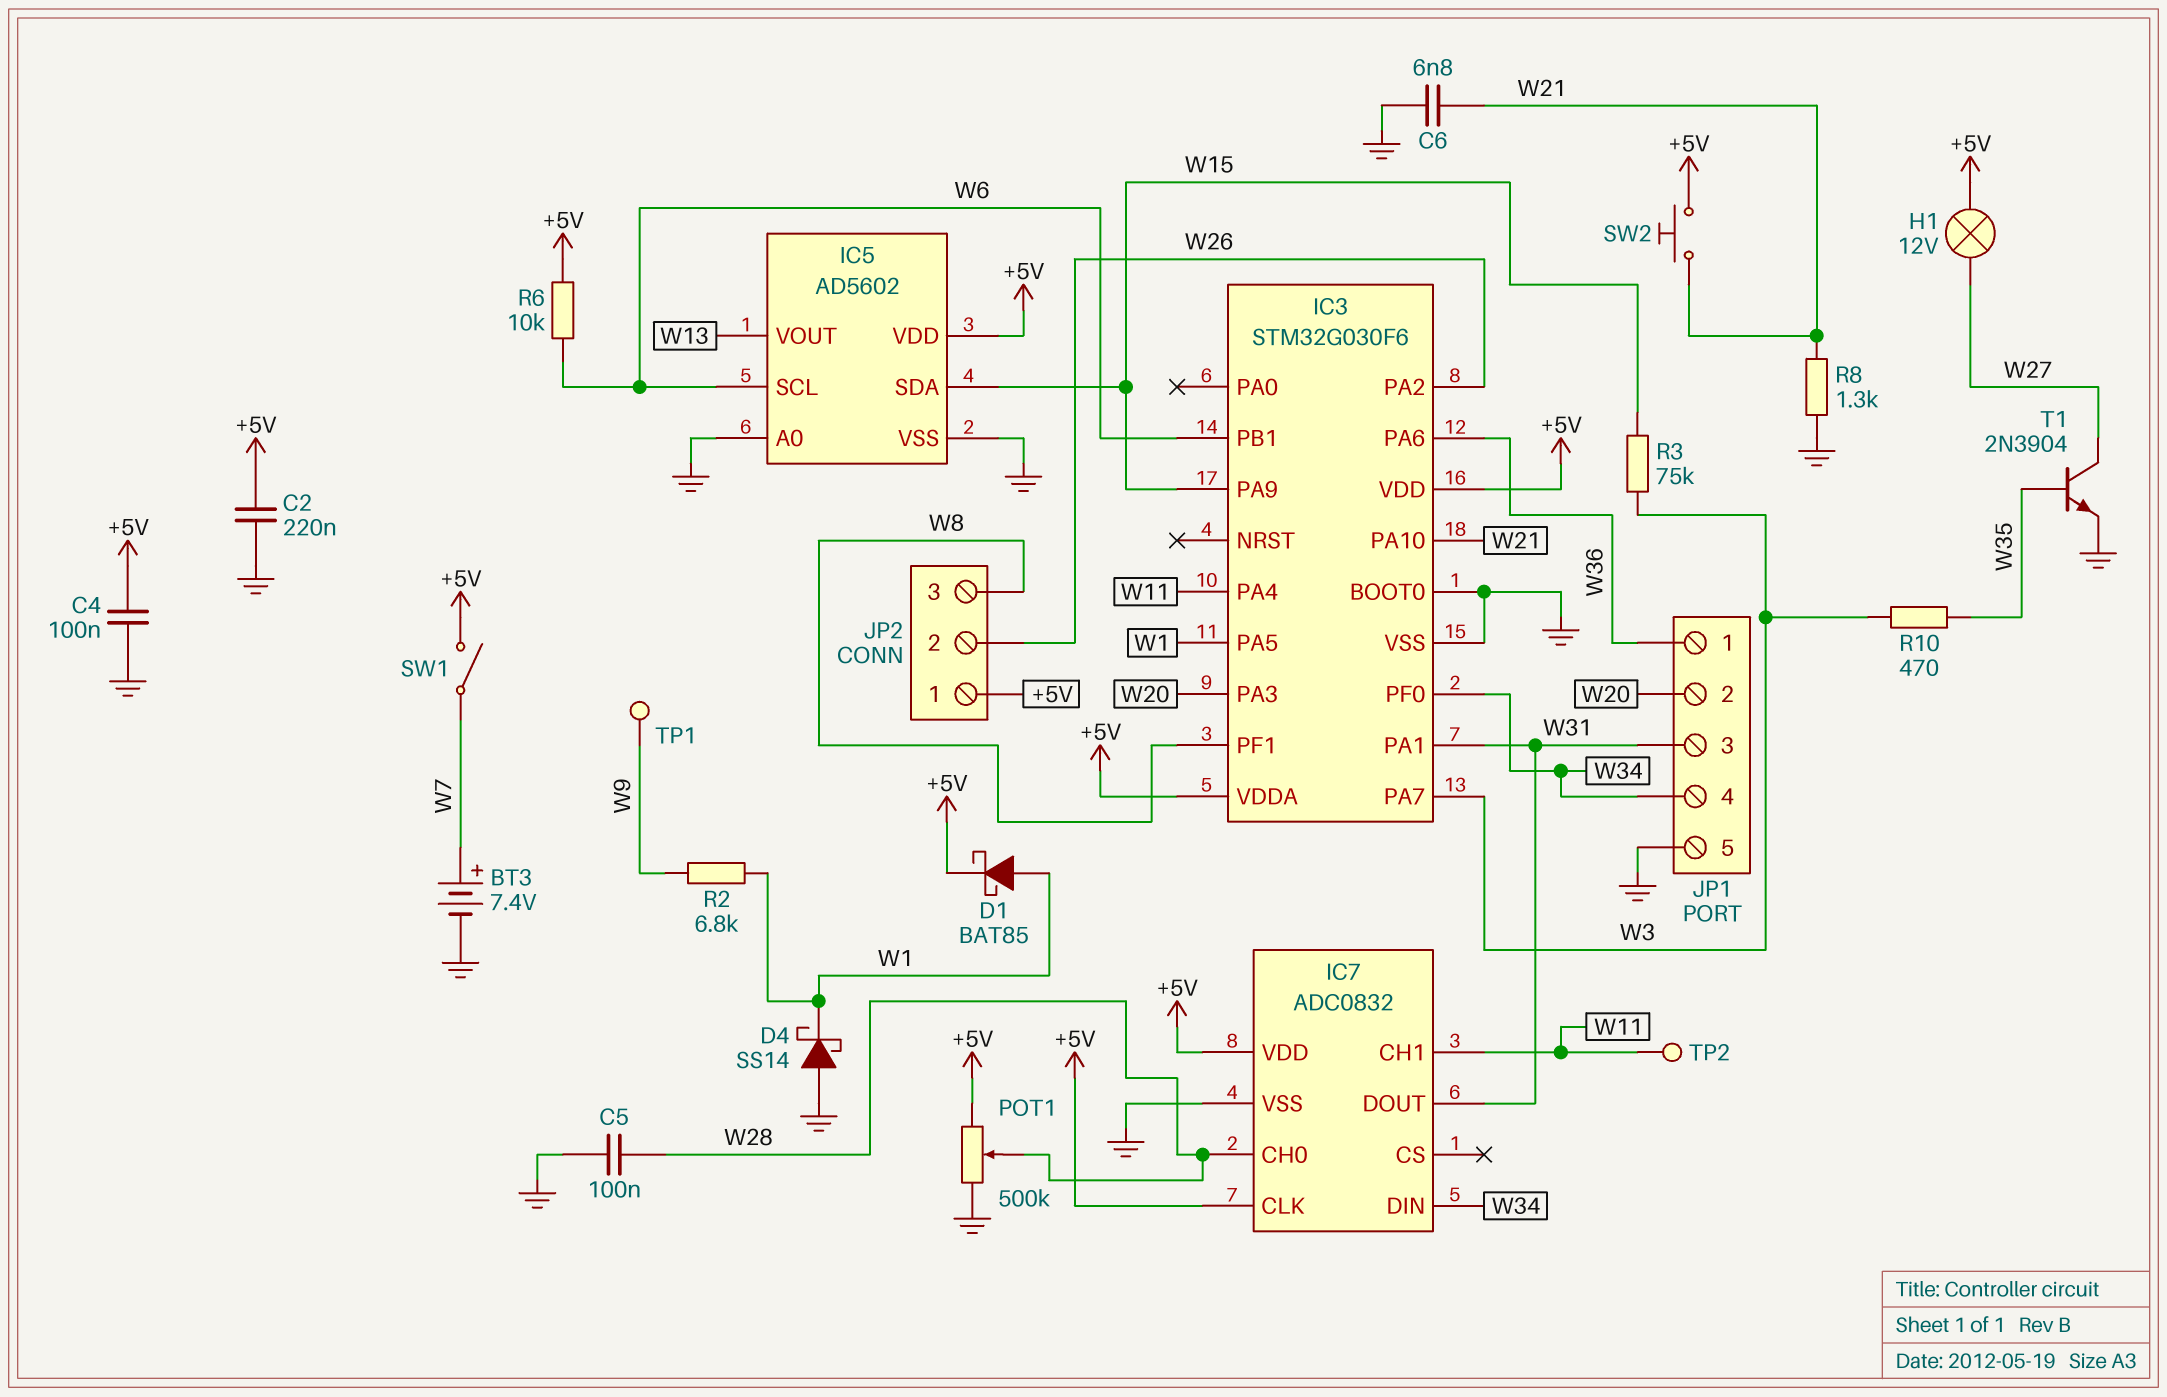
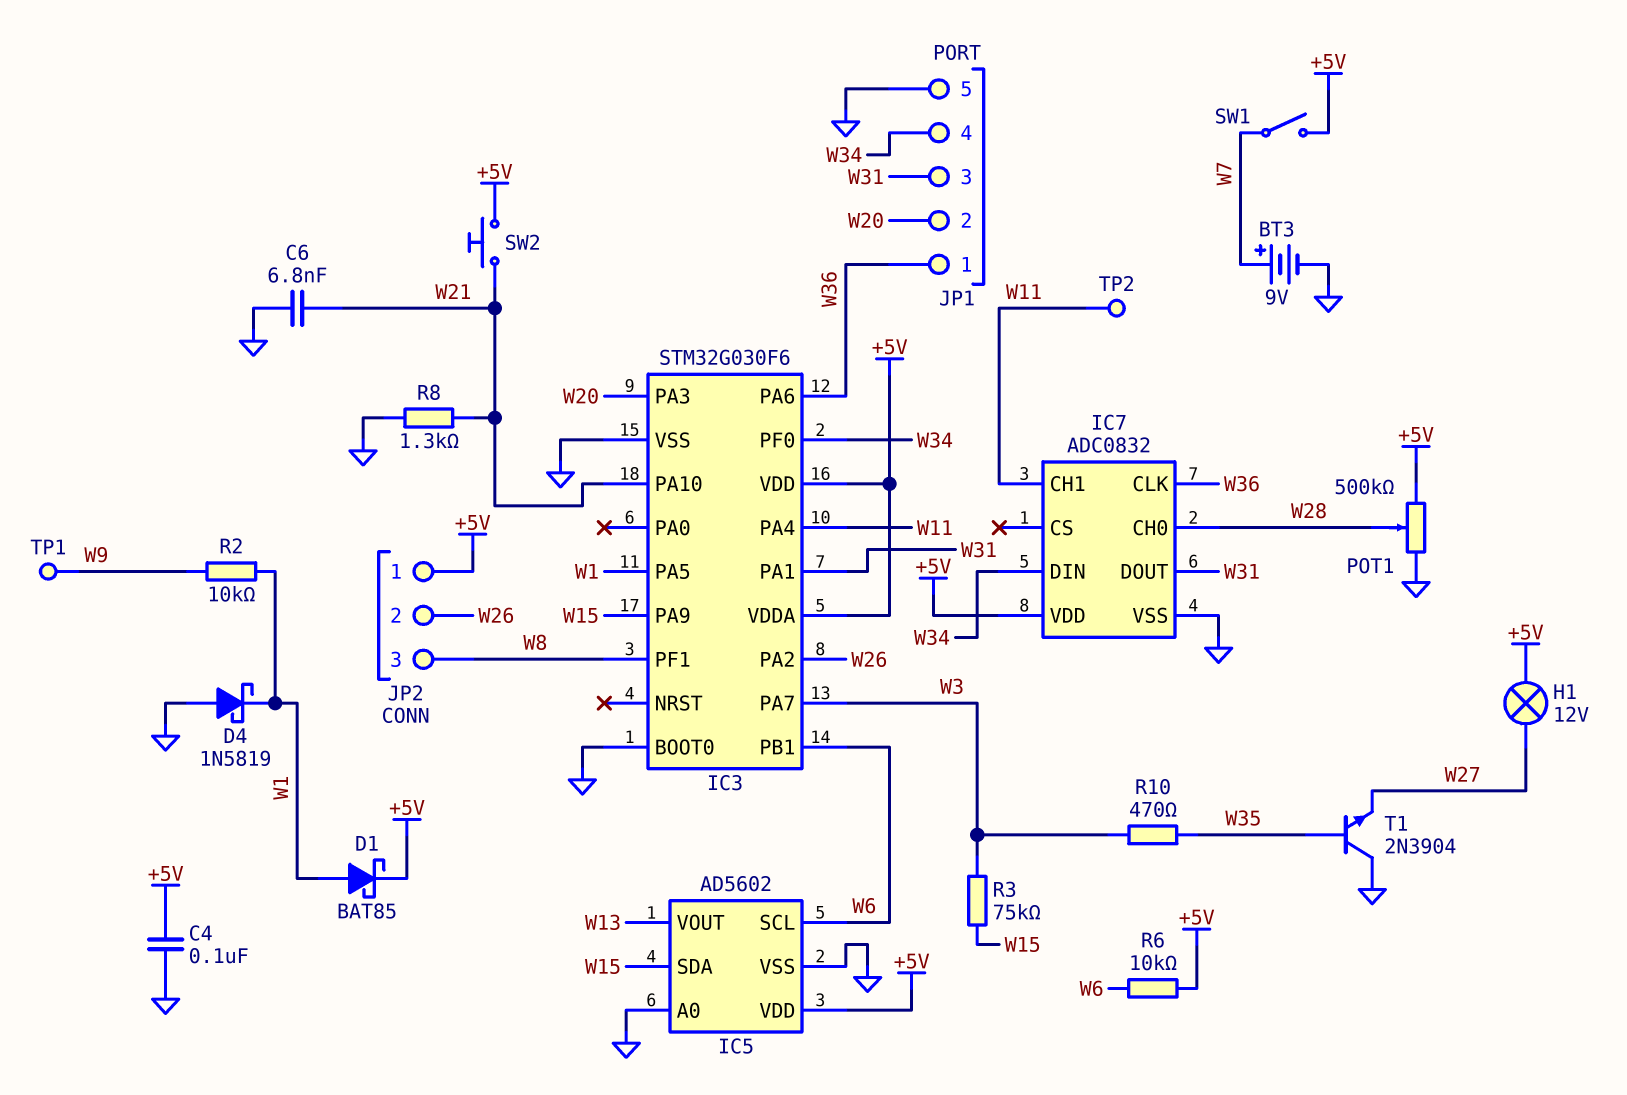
BT3: 7.4V (plus W7, minus GND) -> 9V (plus W7, minus GND)
C2: 220nF (+5V, GND) -> none
C5: 100nF (GND, W28) -> none
D4: schottky SS14 (A GND, K W1) -> schottky 1N5819 (A GND, K W1)
IC7 pin CLK: +5V -> W36
R2: 6.8k (W1, W9) -> 10k (W1, W9)
T1: NPN 2N3904 (B W35, C W27, E GND) -> NPN 2N3904 (B W35, C GND, E W27)

